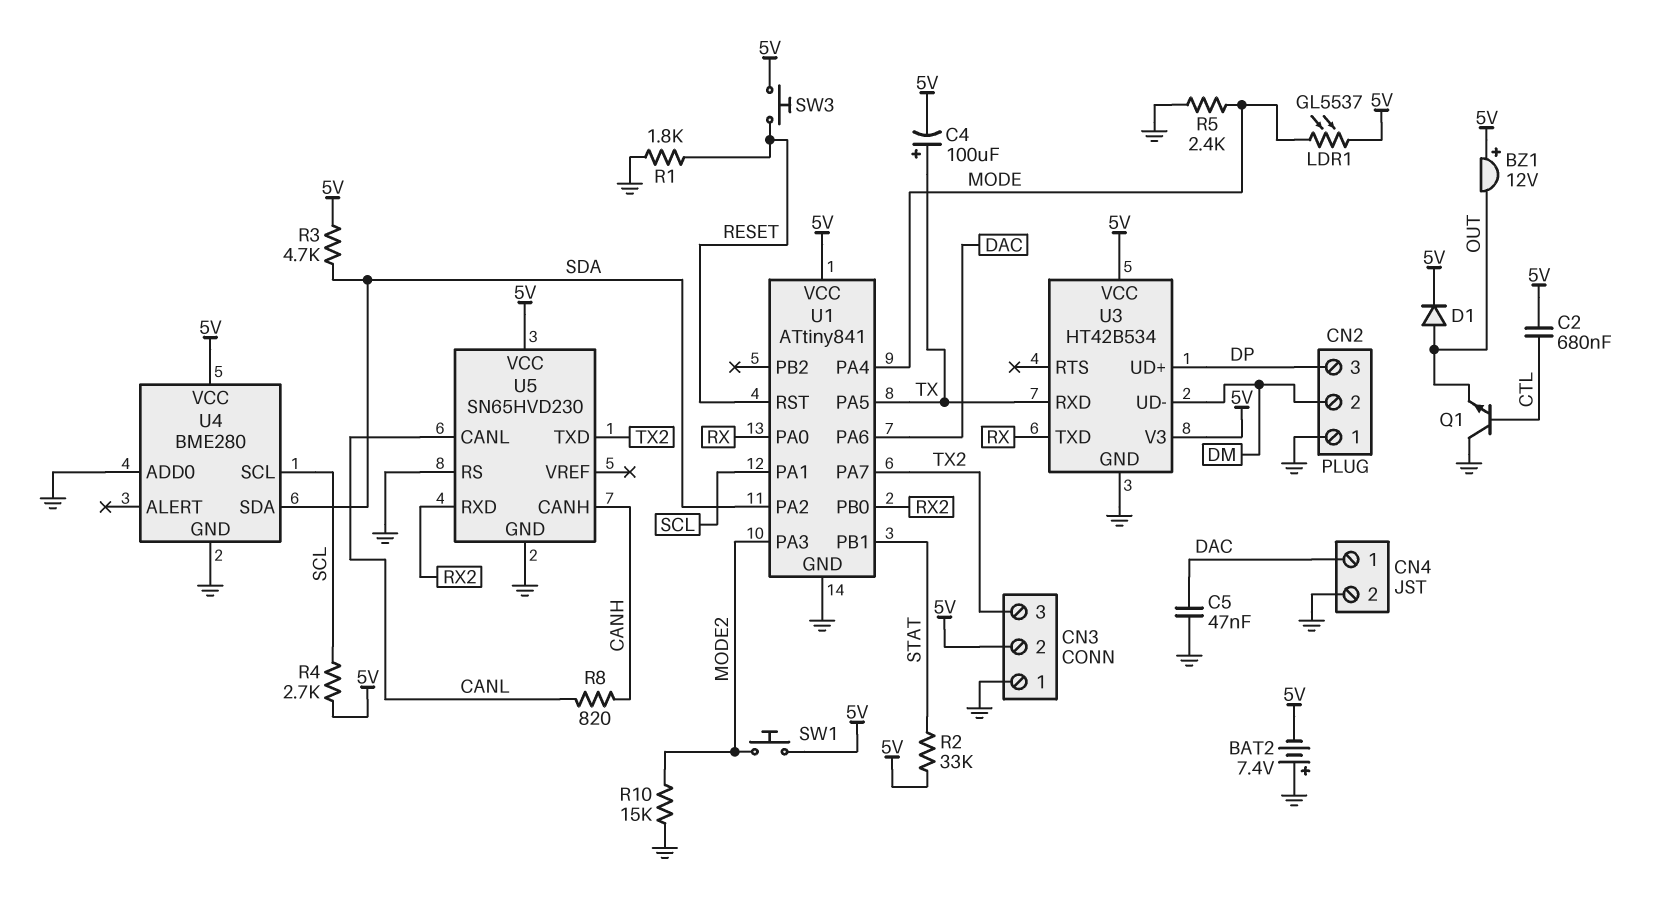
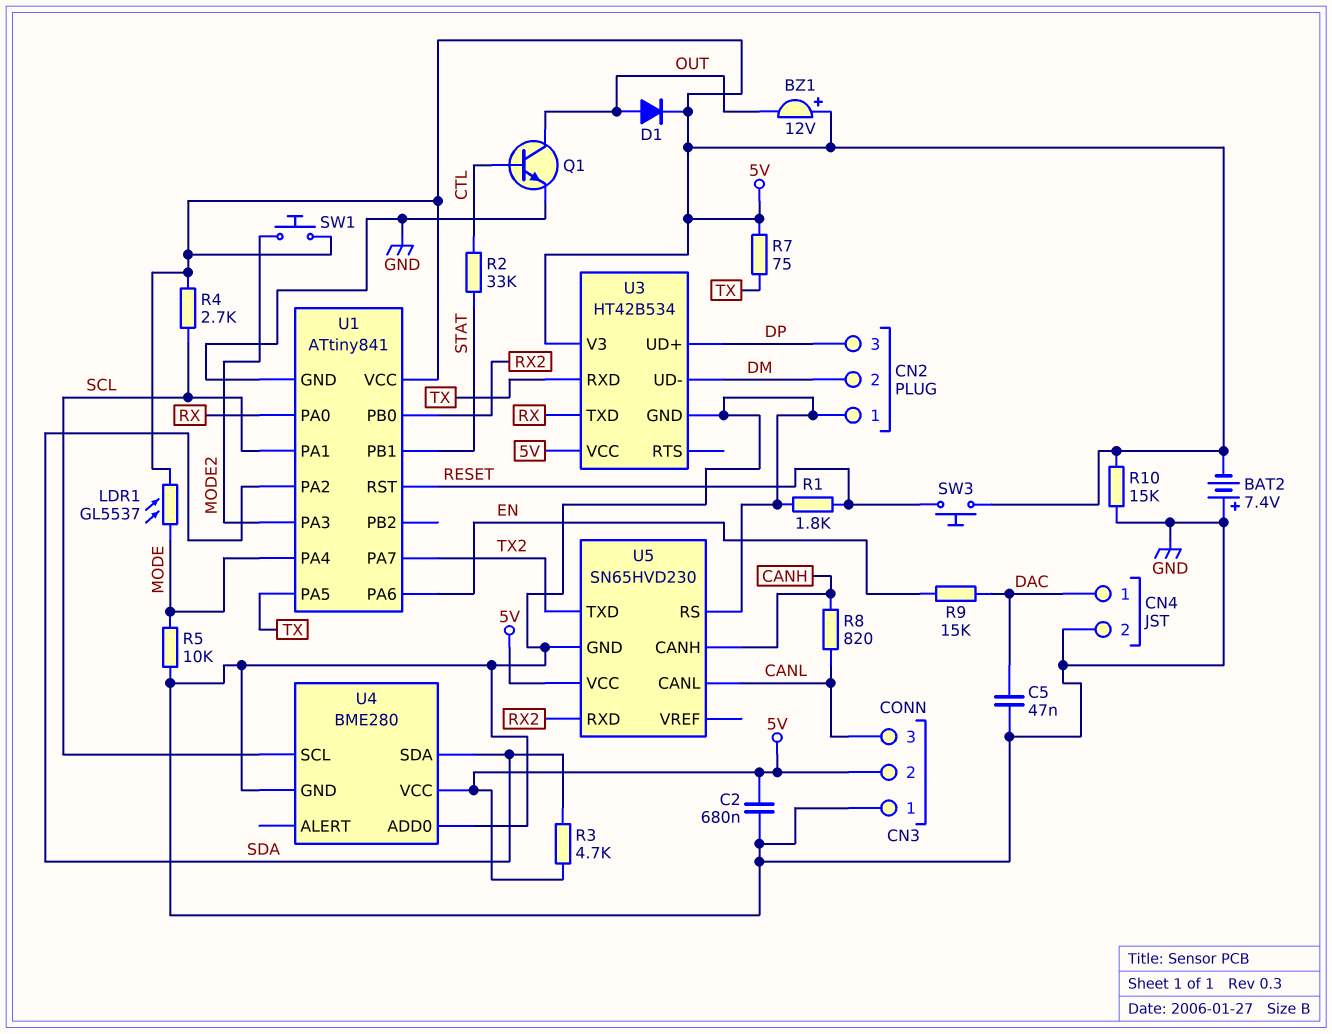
C2: 680nF (5V, CTL) -> 680nF (5V, GND)
C4: 100uF (plus TX, minus 5V) -> none
CN3 pin 3: TX2 -> CANL
Q1: NPN (B CTL, C GND, E OUT) -> NPN (B CTL, C OUT, E GND)
R2: 33k (5V, STAT) -> 33k (CTL, STAT)
R5: 2.4k (GND, MODE) -> 10k (GND, MODE)
R7: none -> 75 (5V, TX)
R9: none -> 15k (DAC, EN)
R10: 15k (GND, MODE2) -> 15k (5V, GND)
U1 pin PA6: DAC -> EN

